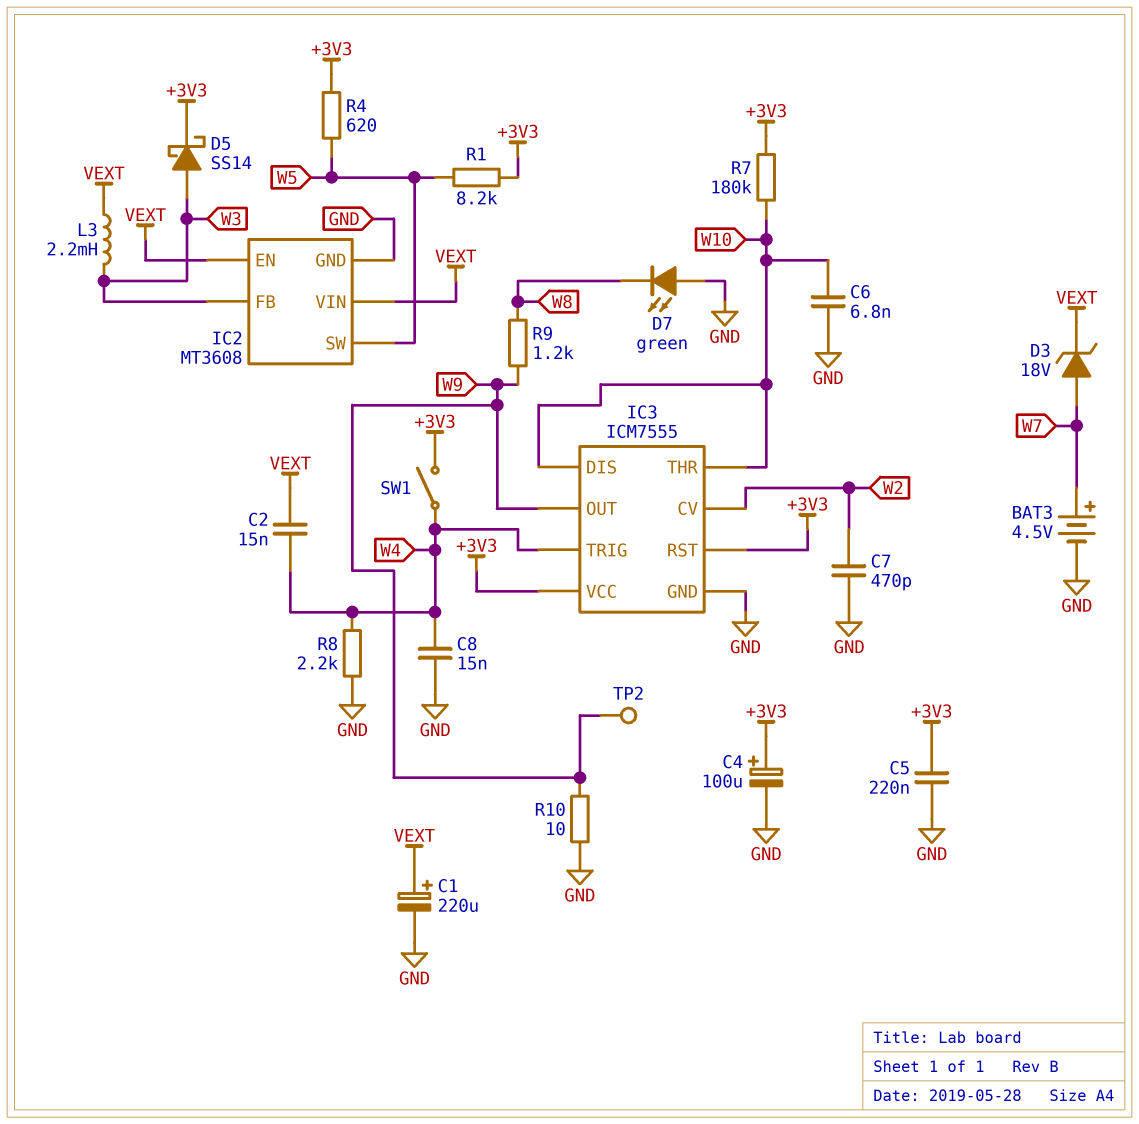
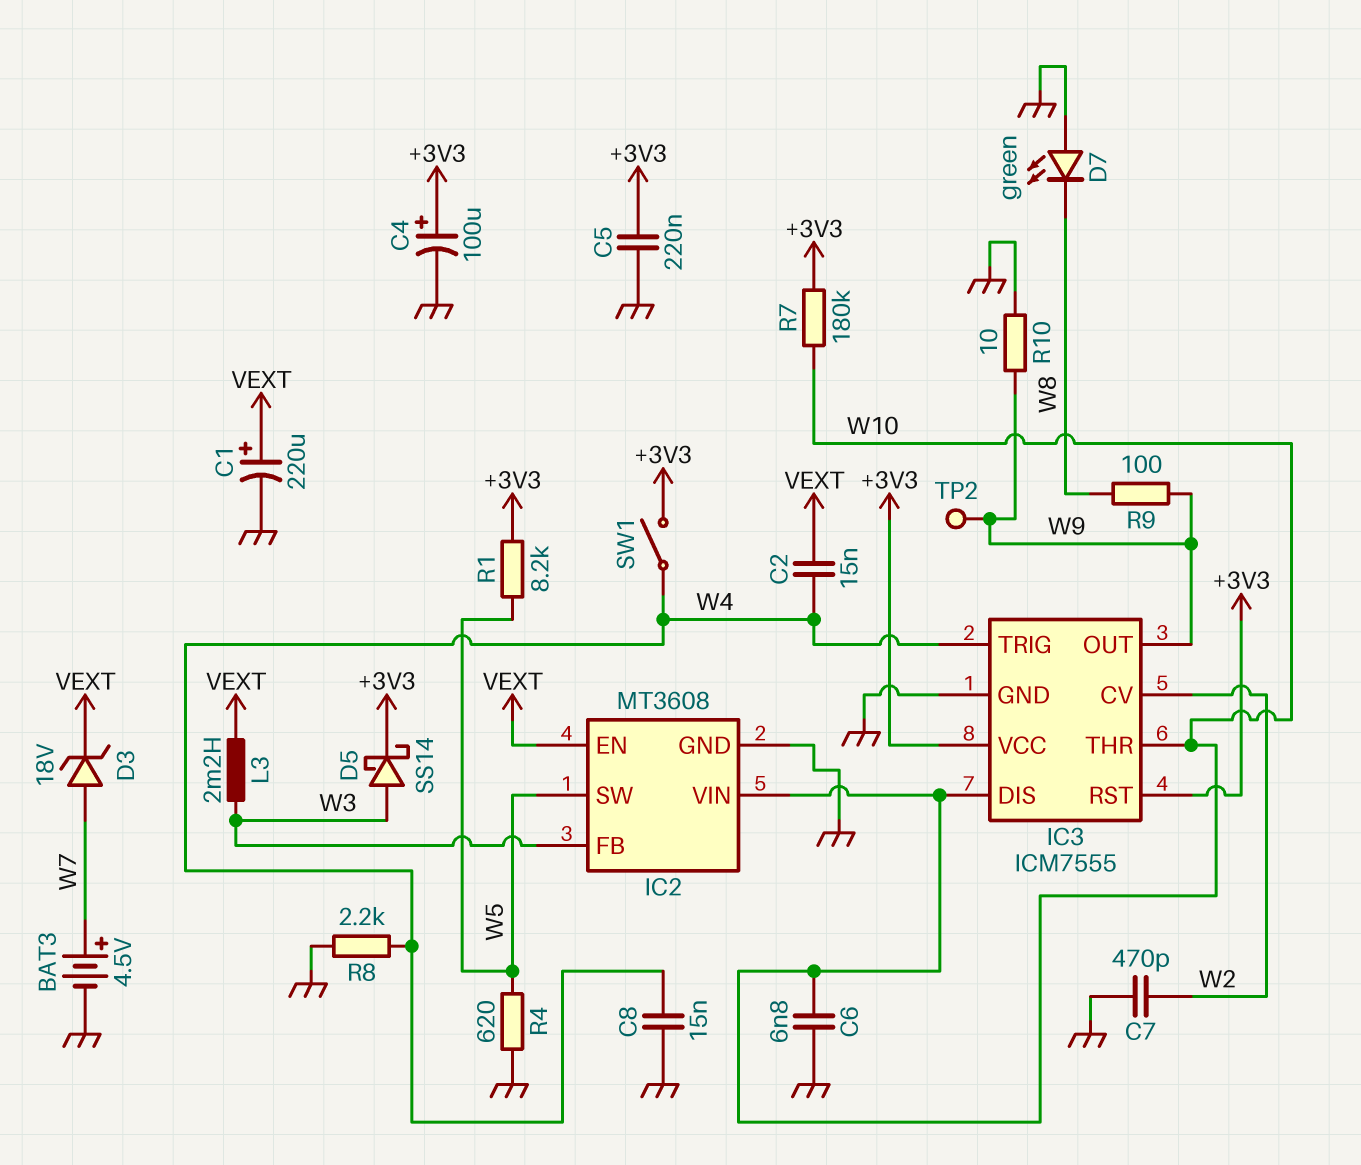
IC2 pin VIN: VEXT -> W10
R4: 620 (+3V3, W5) -> 620 (GND, W5)
R9: 1.2k (W8, W9) -> 100 (W8, W9)

